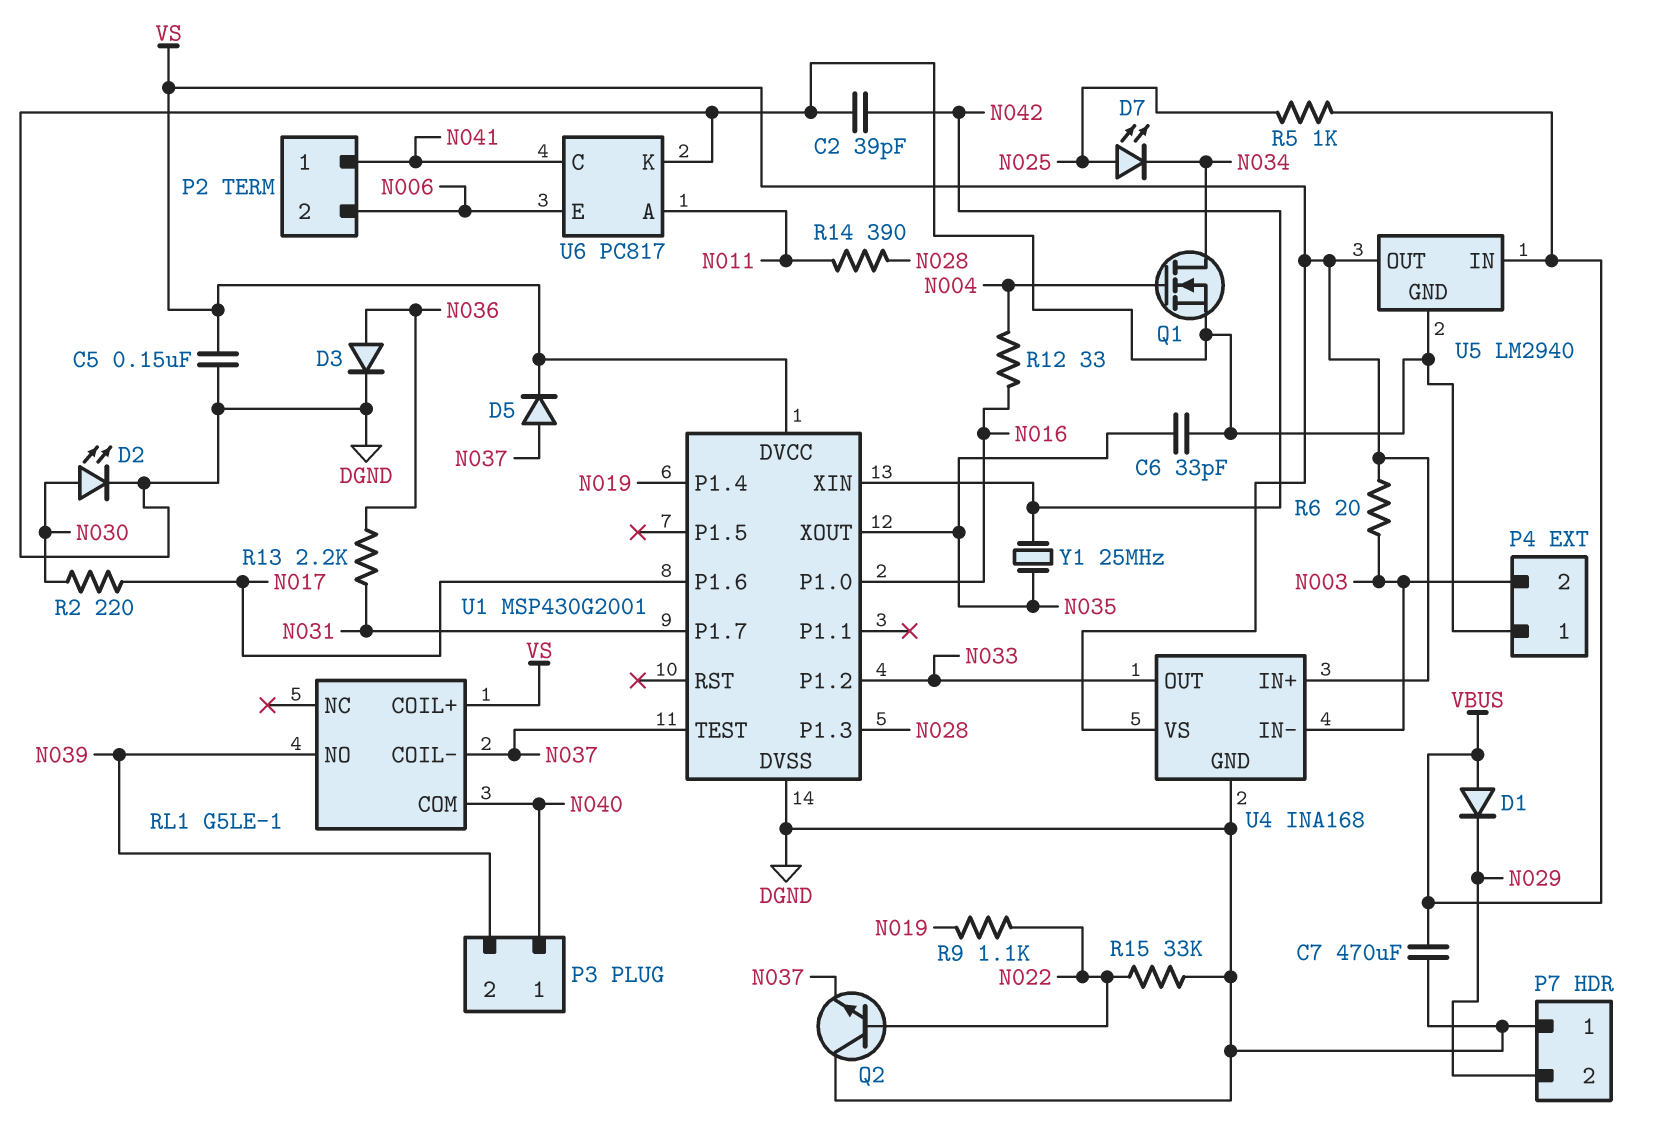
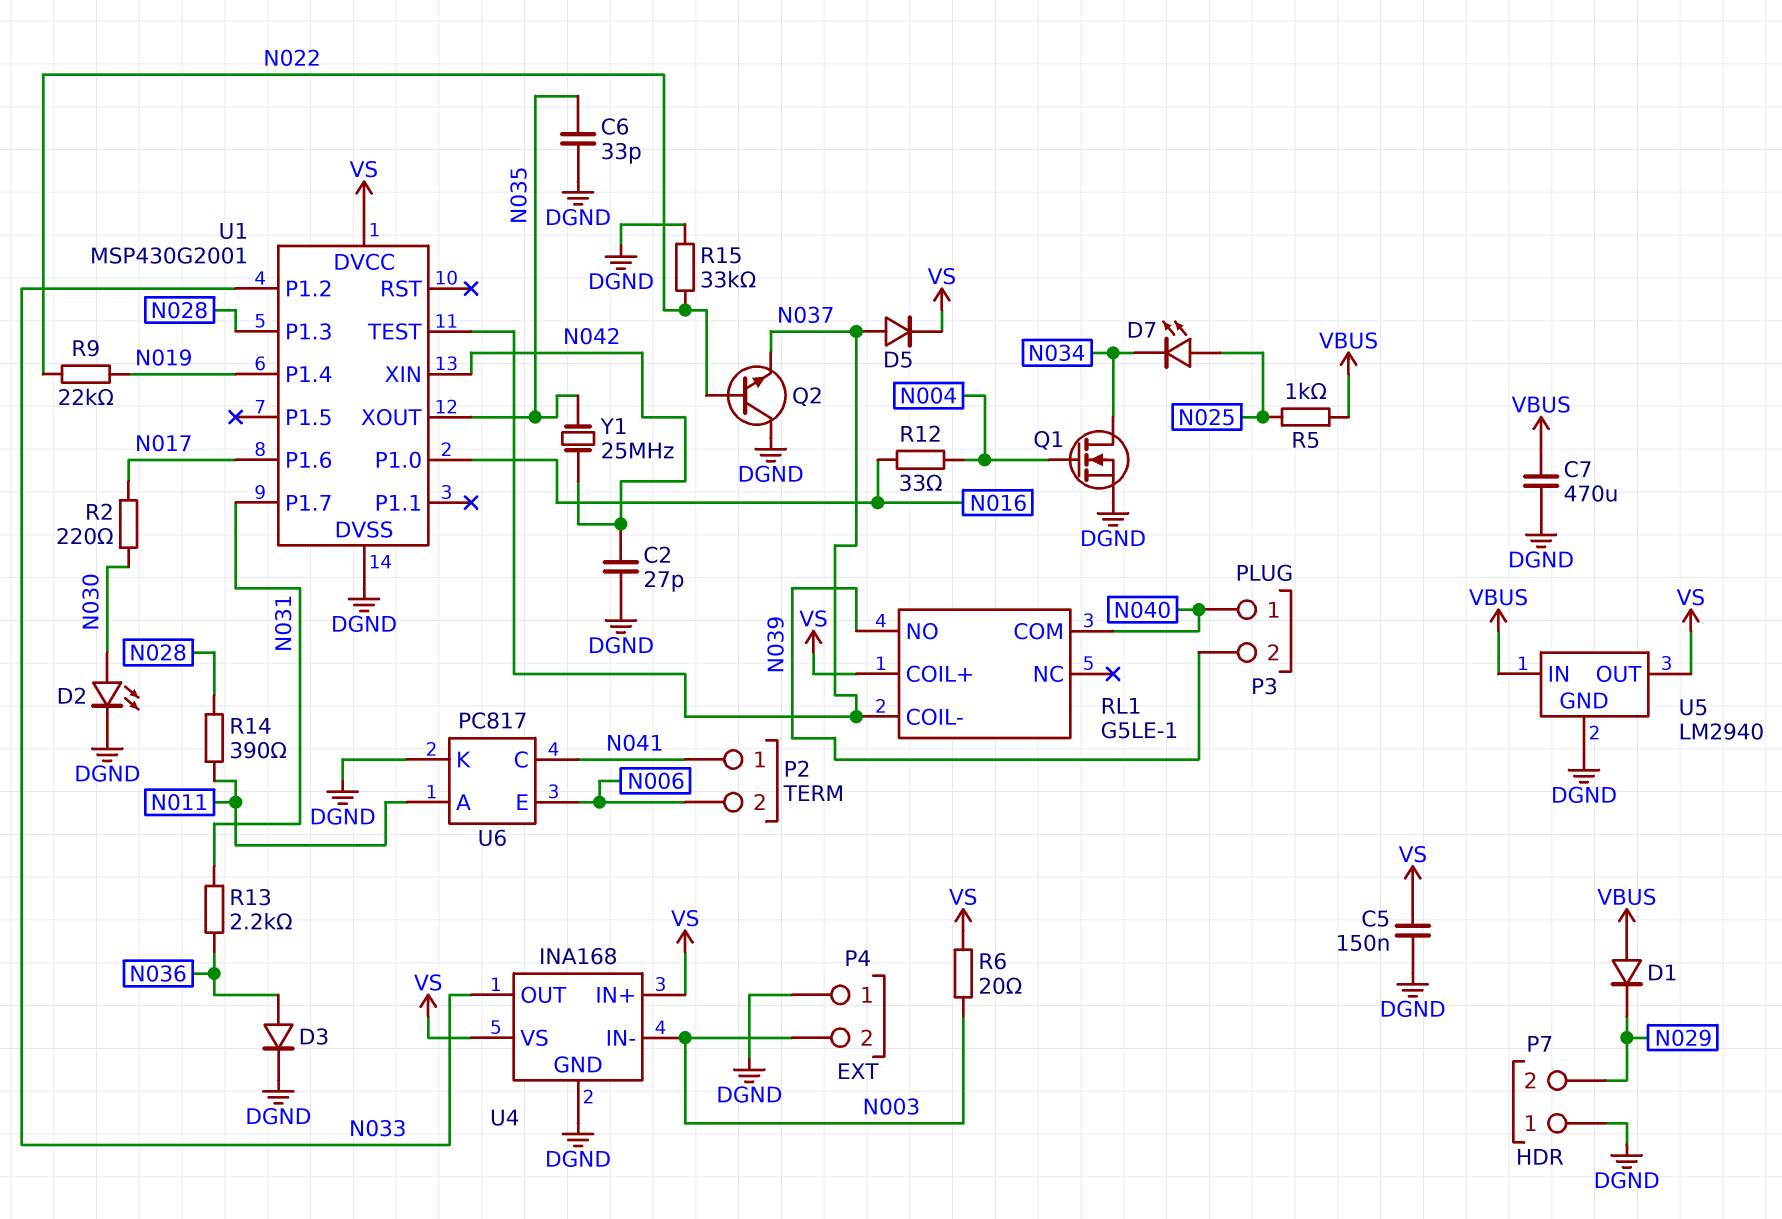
C2: 39pF (DGND, N042) -> 27pF (DGND, N042)
R9: 1.1k (N019, N022) -> 22k (N019, N022)

